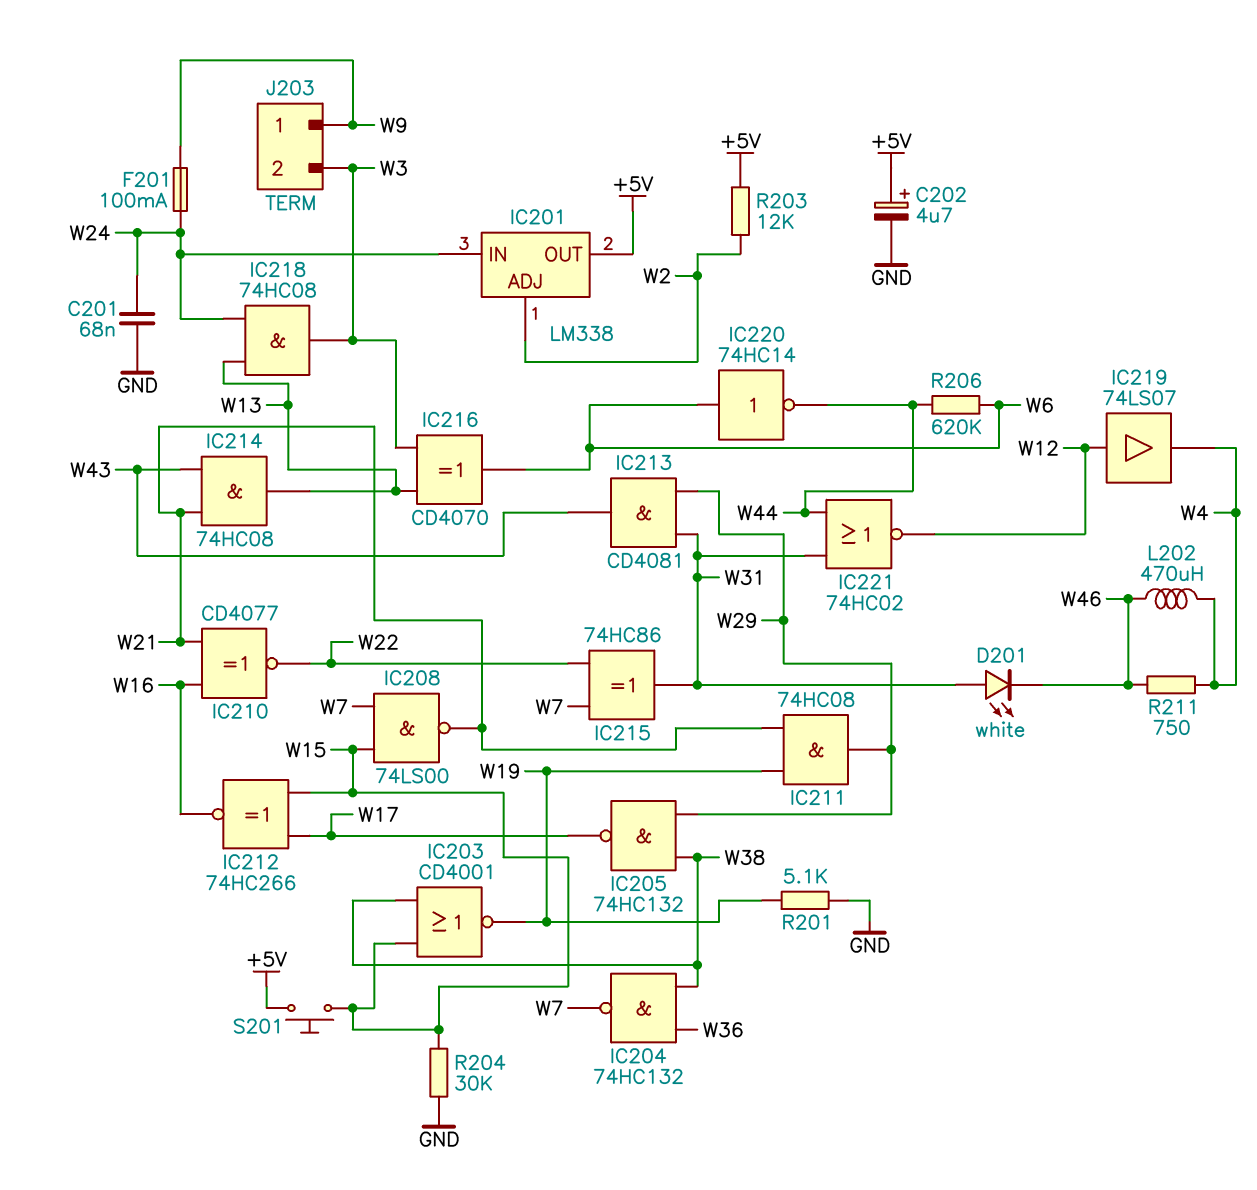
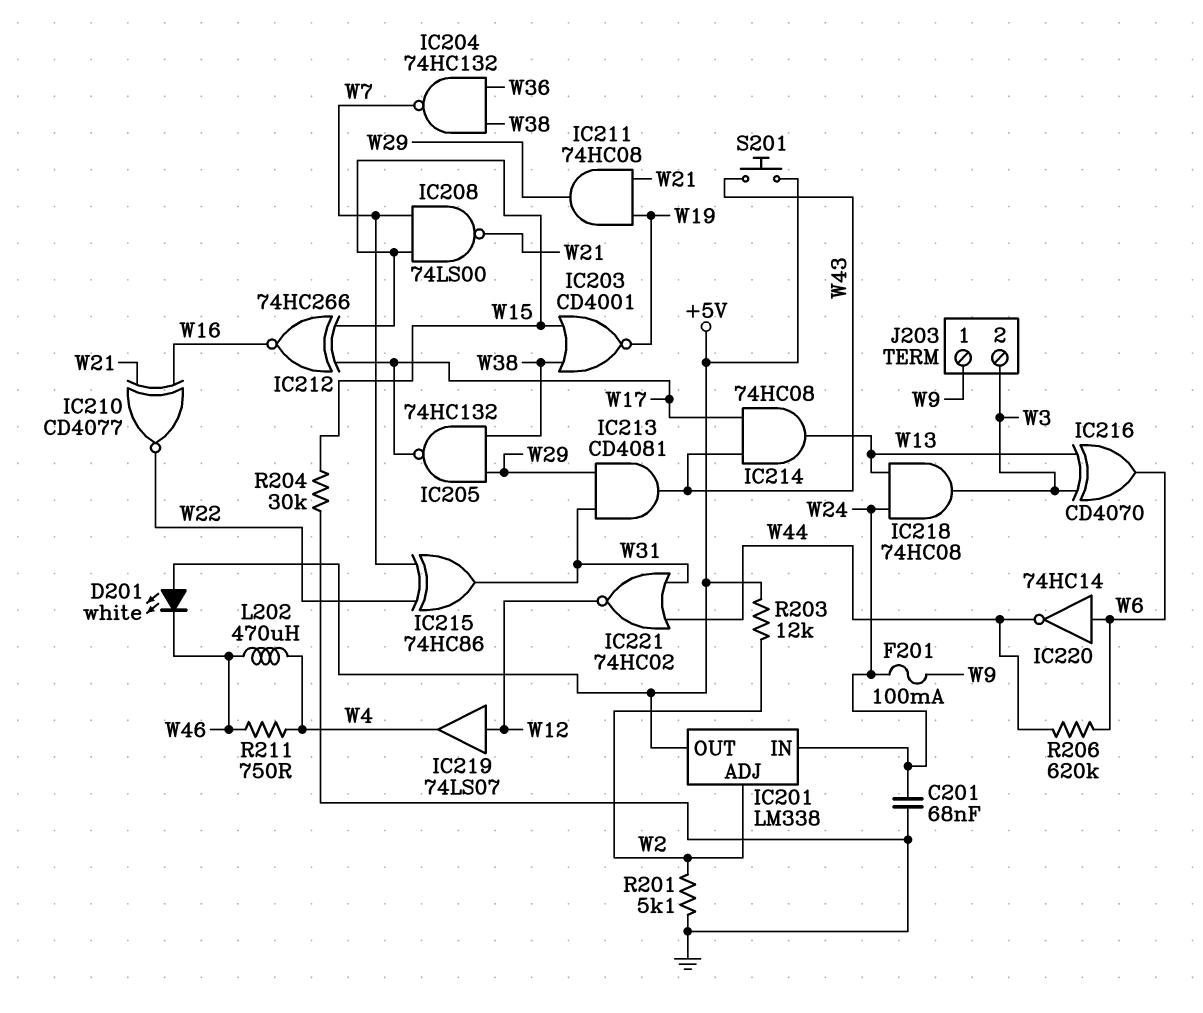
C202: 4.7uF (plus +5V, minus GND) -> none
D201: LED white (A W31, K W46) -> LED white (A +5V, K W46)
IC214: AND 74HC08 (in W21, in W43, out W13) -> AND 74HC08 (in W17, in W43, out W13)
R201: 5.1k (GND, W19) -> 5.1k (GND, W2)
S201: button (+5V, W15) -> button (+5V, W43)

